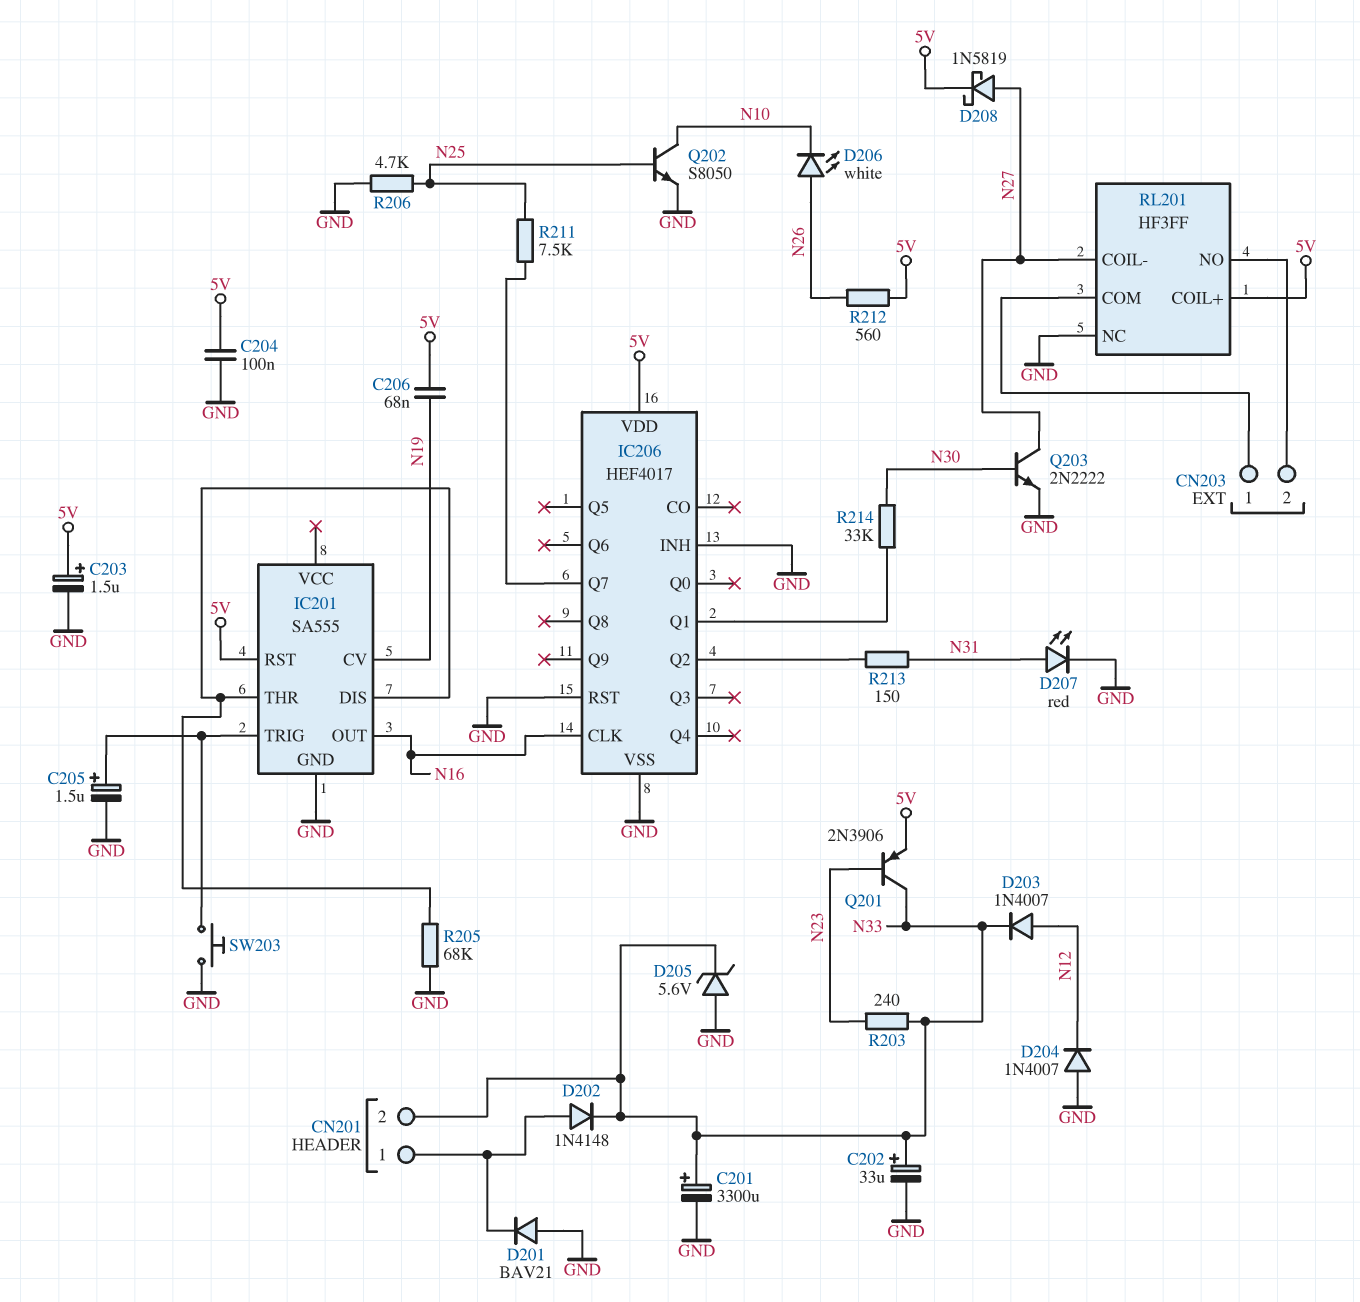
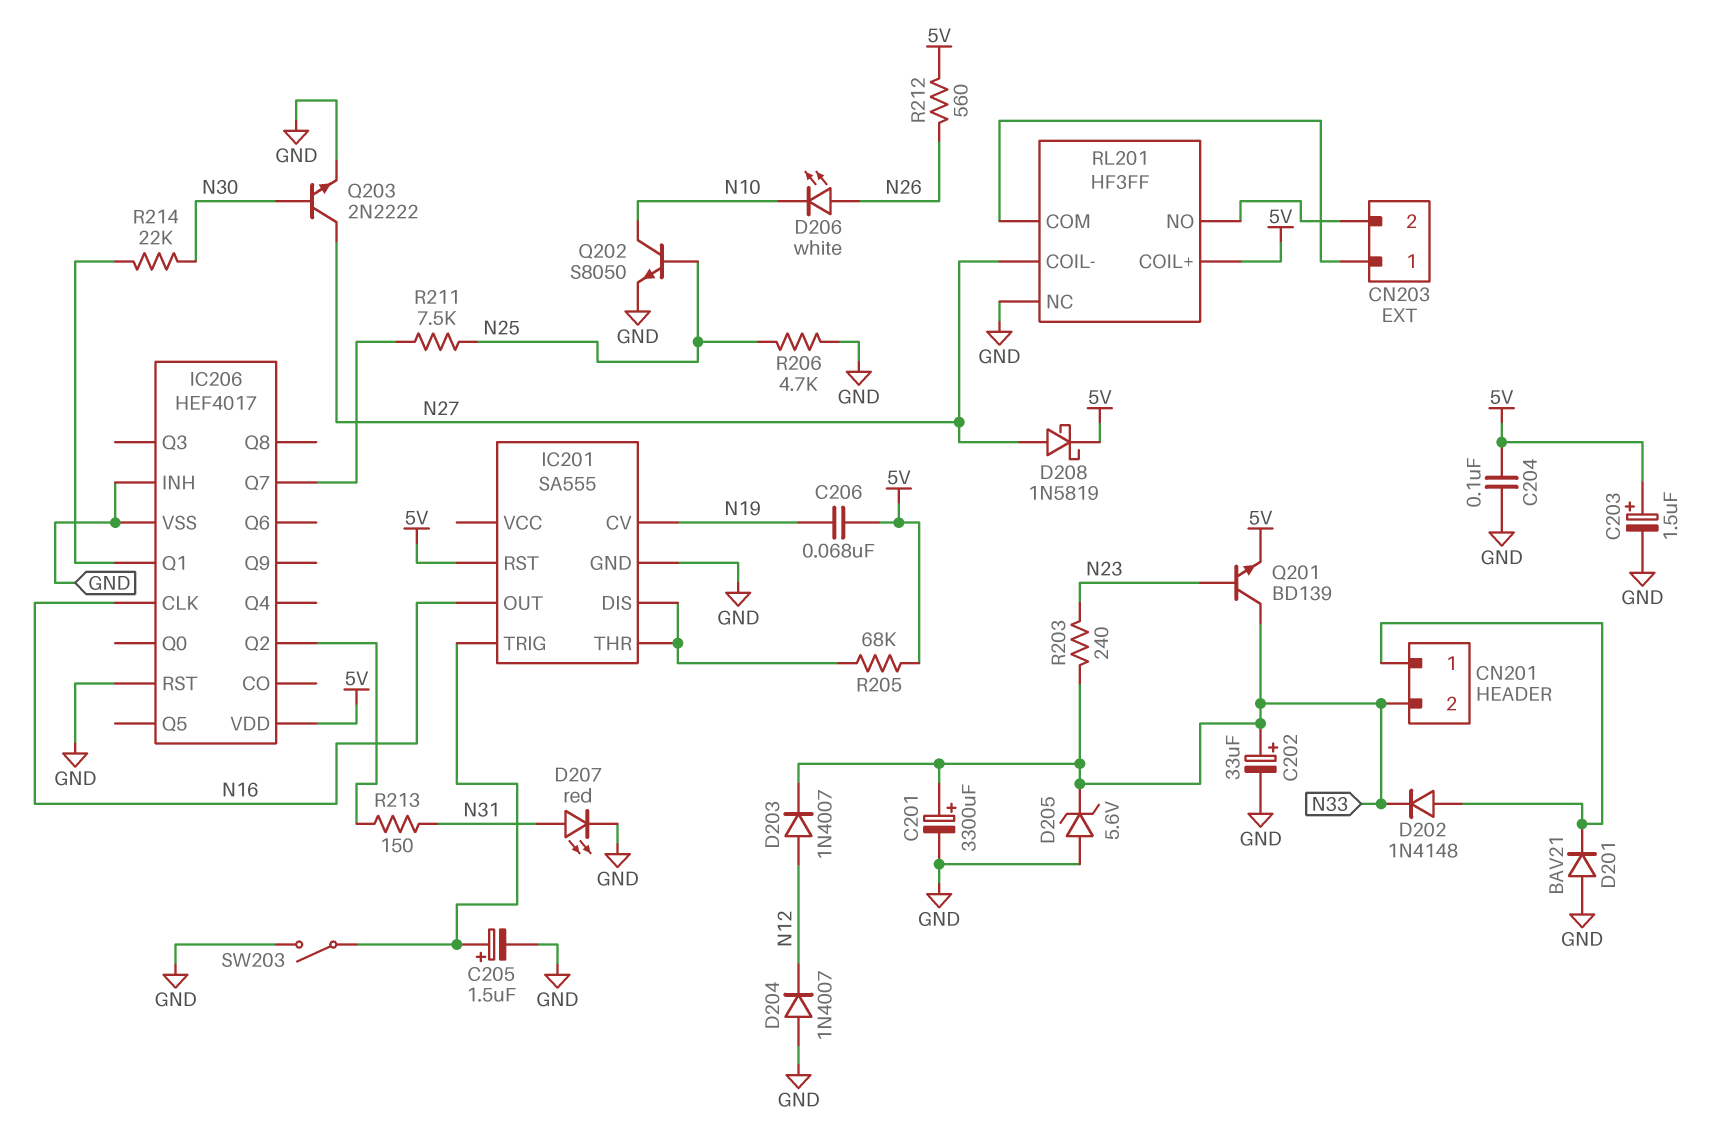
Q201: PNP 2N3906 (B N23, C N33, E 5V) -> NPN BD139 (B N23, C N33, E 5V)
R205: 68k (GND, IC201/DIS) -> 68k (5V, IC201/DIS)
R214: 33k (IC206/Q1, N30) -> 22k (IC206/Q1, N30)
SW203: button (GND, IC201/TRIG) -> switch (GND, IC201/TRIG)

